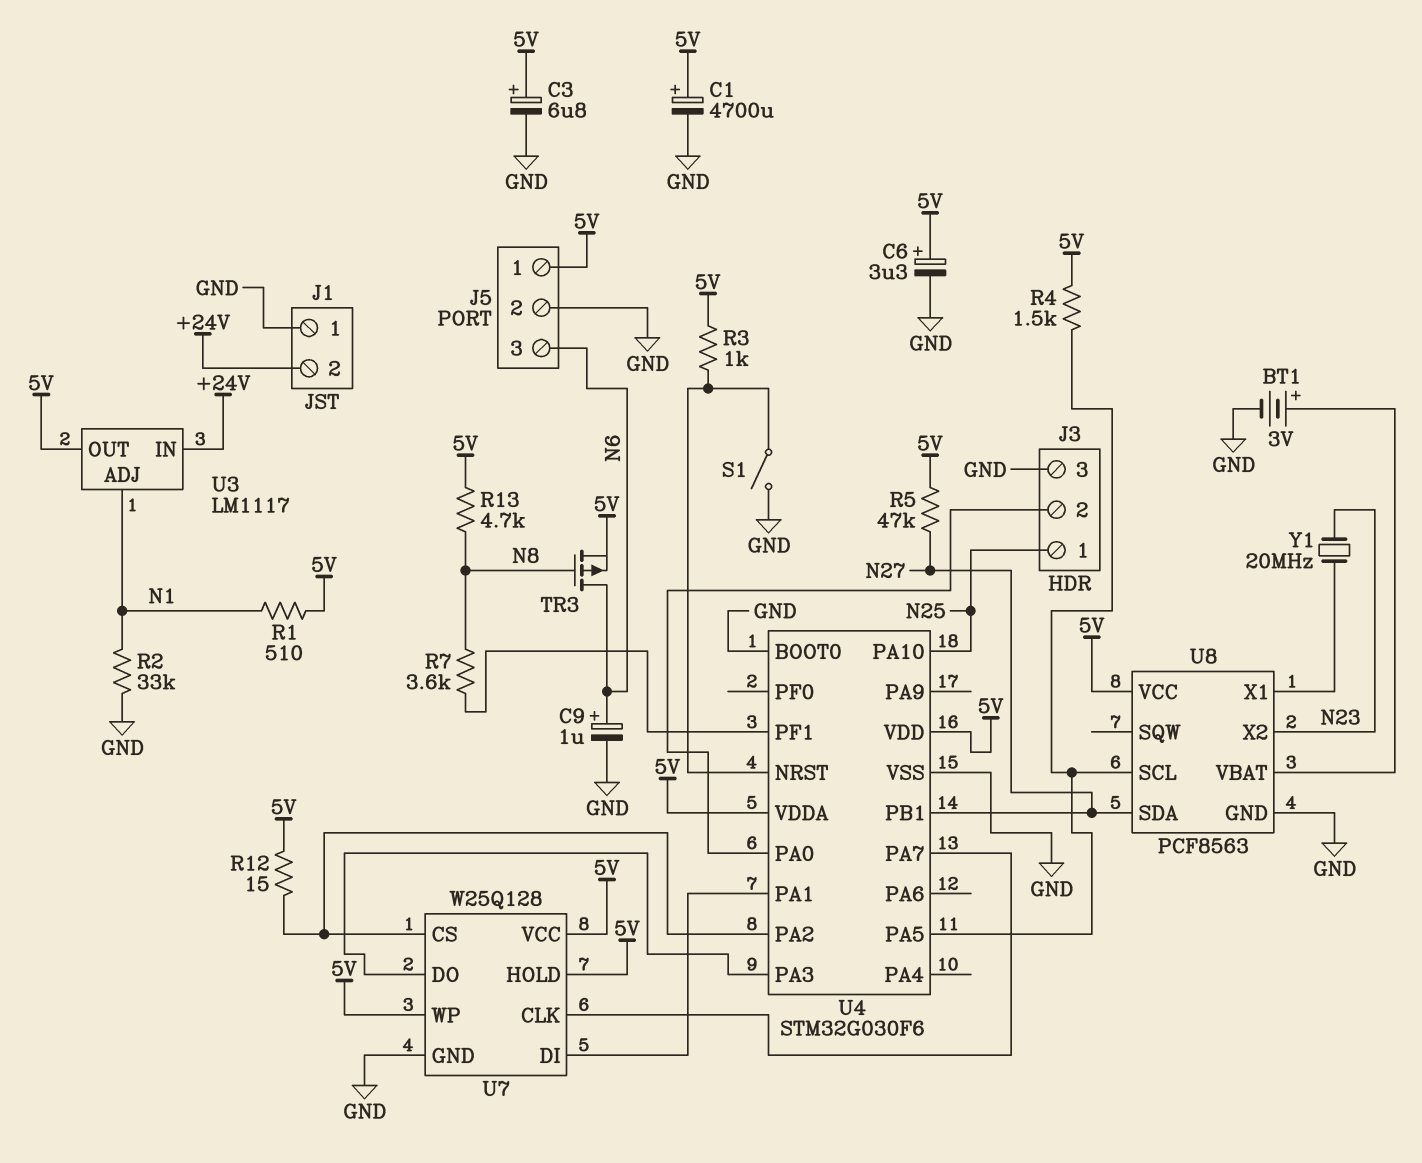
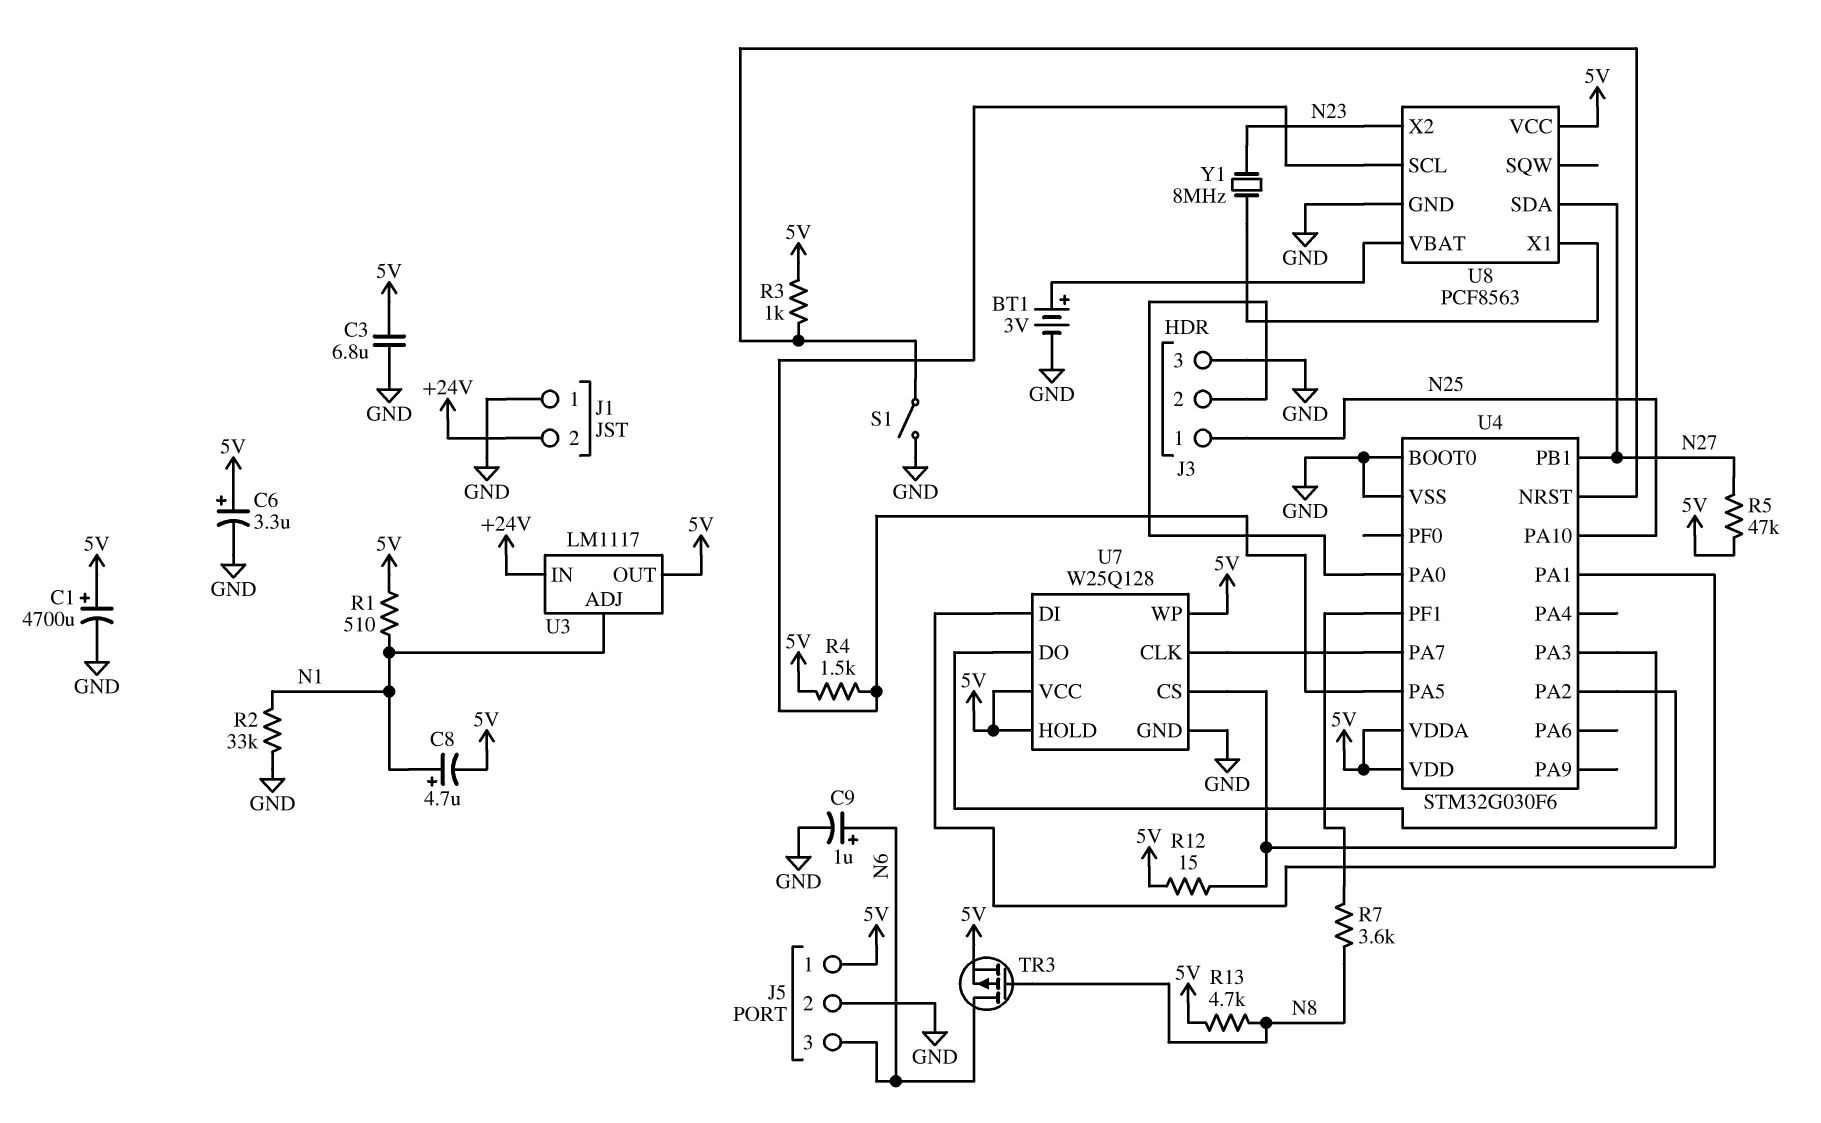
C3: 6.8uF (plus 5V, minus GND) -> 6.8uF (5V, GND)
C8: none -> 4.7uF (plus N1, minus 5V)
Y1: 20MHz (N23, U8/X1) -> 8MHz (N23, U8/X1)

